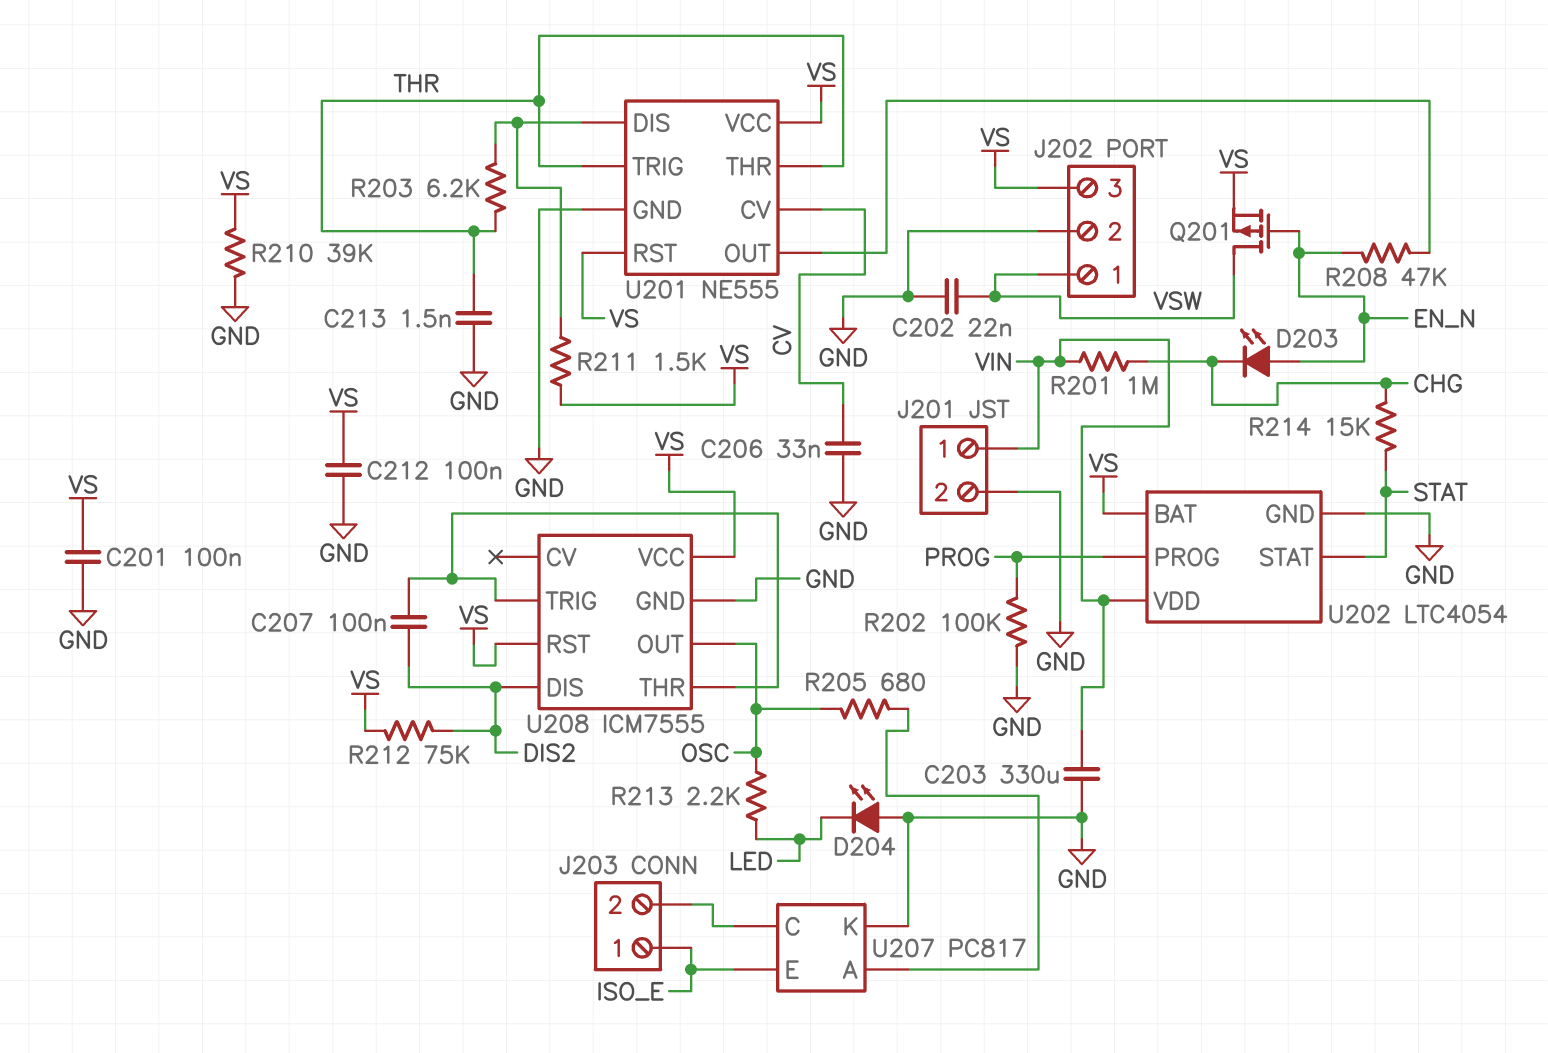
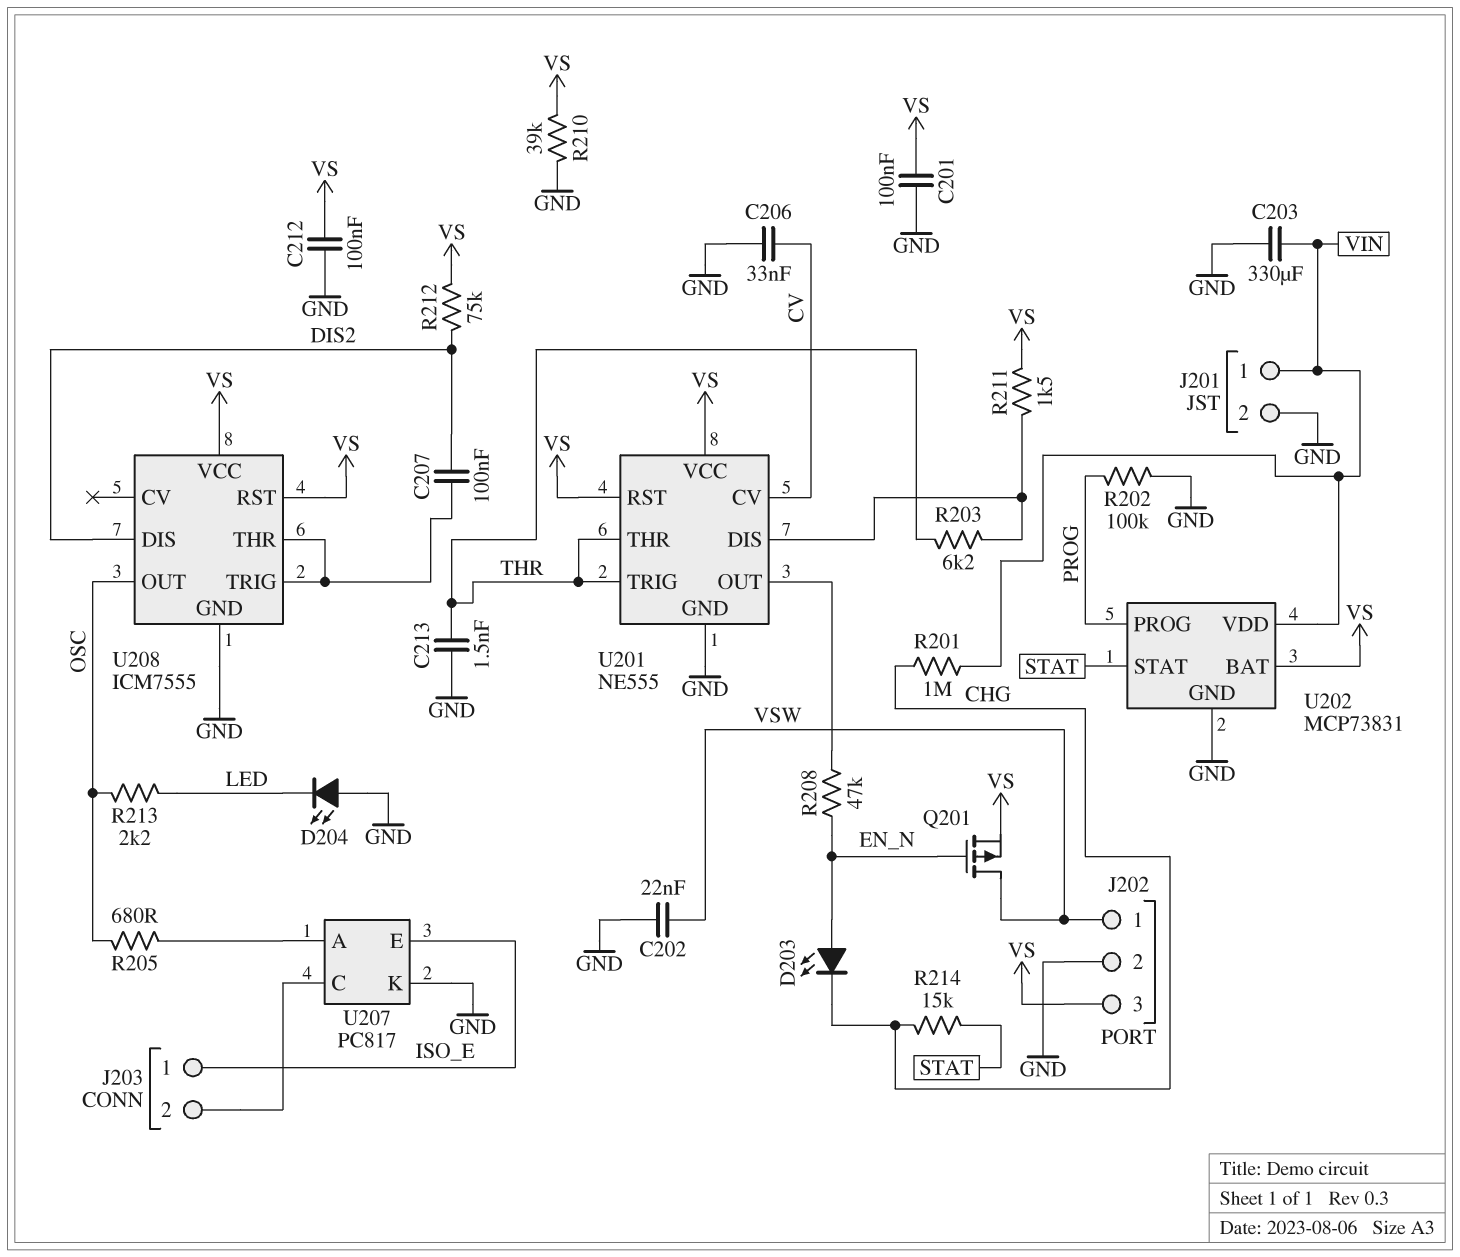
U202: LTC4054 -> MCP73831

